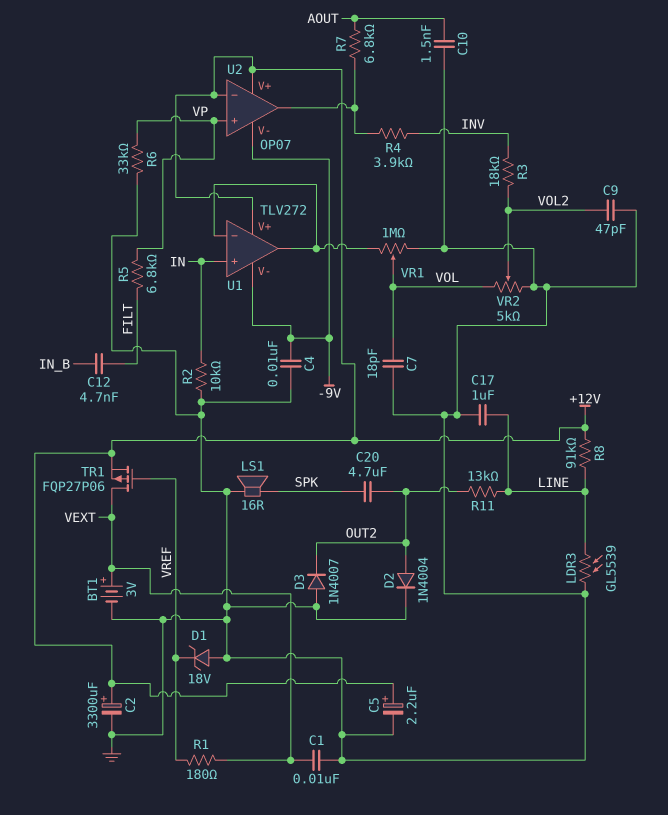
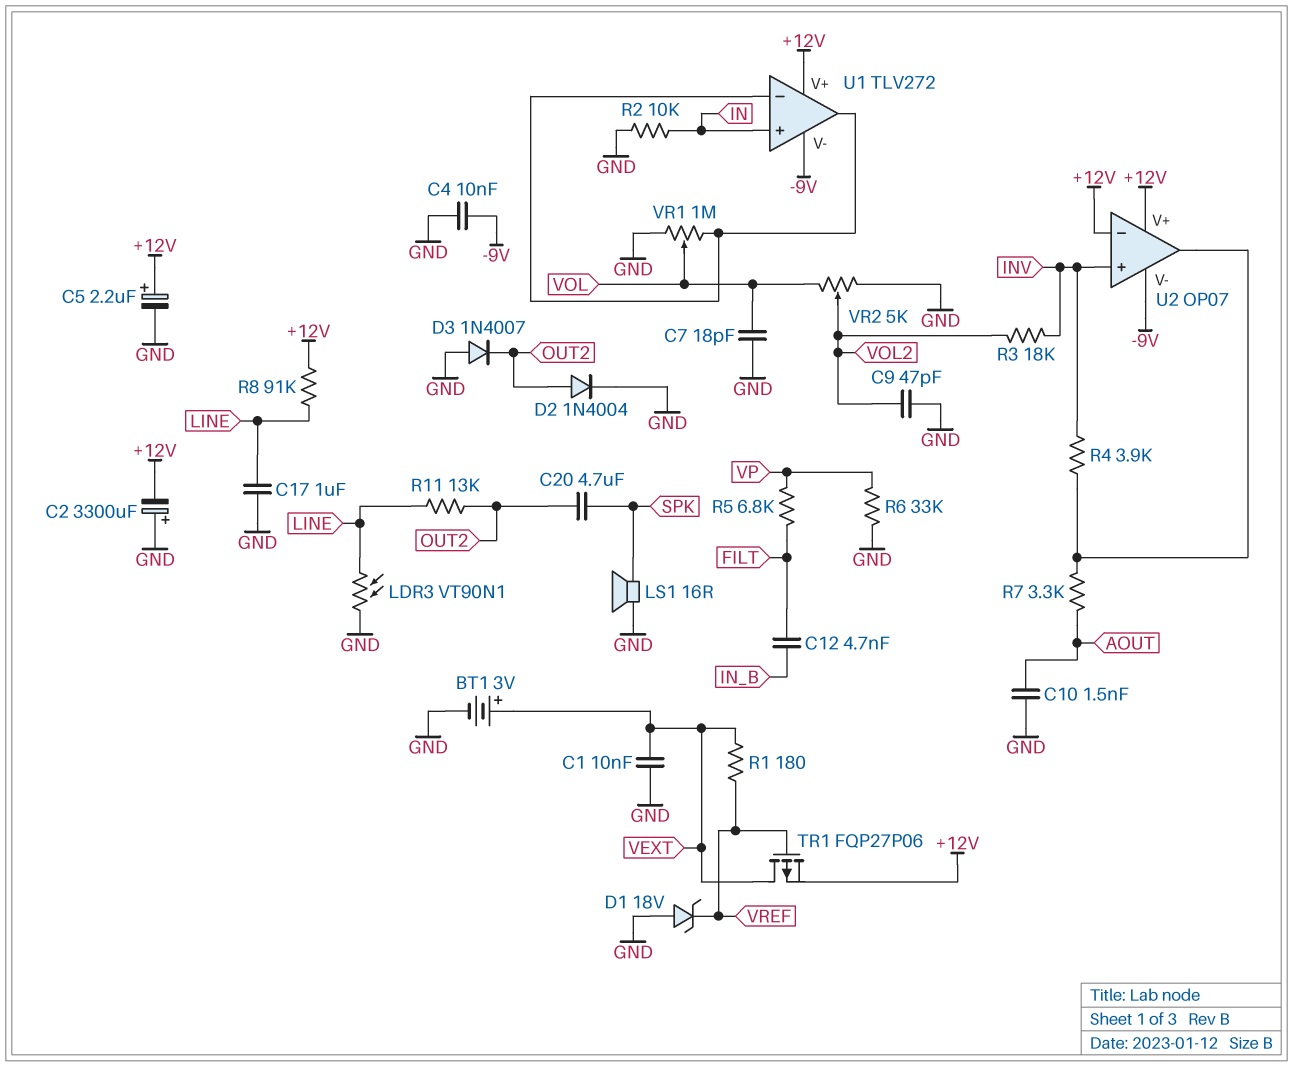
C2: 3300uF (plus +12V, minus GND) -> 3300uF (plus GND, minus +12V)
LDR3: GL5539 (GND, LINE) -> VT90N1 (GND, LINE)
R7: 6.8k (AOUT, U2/out) -> 3.3k (AOUT, U2/out)
U2 pin in+: VP -> INV

